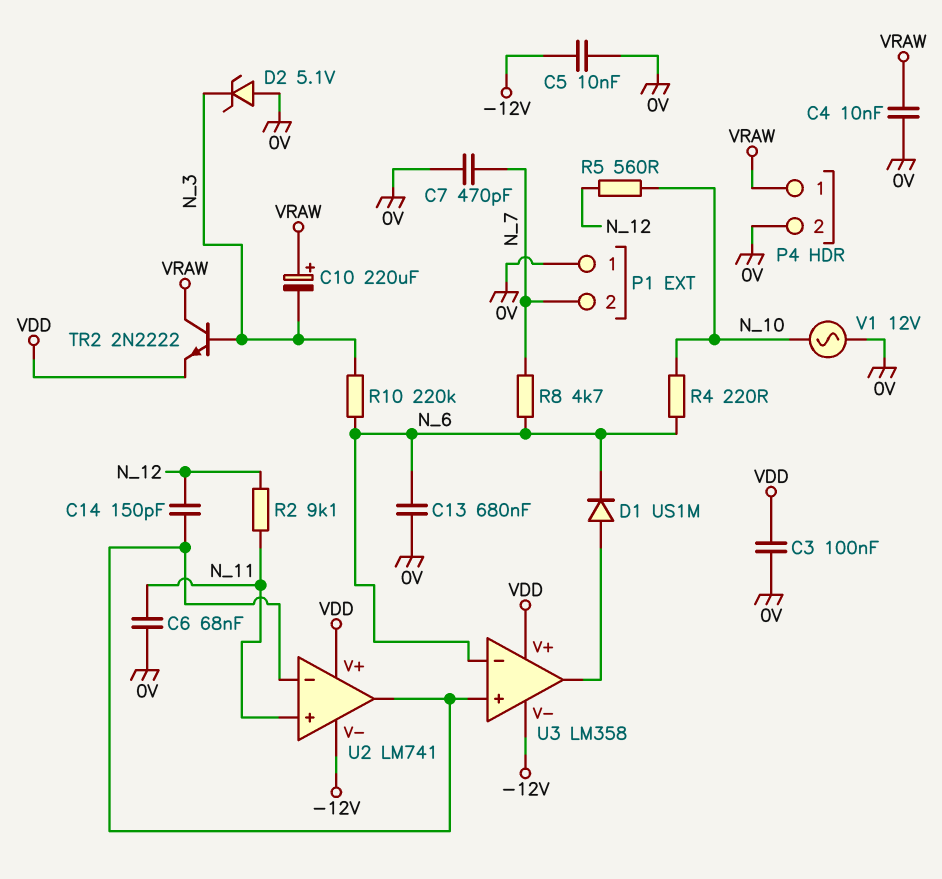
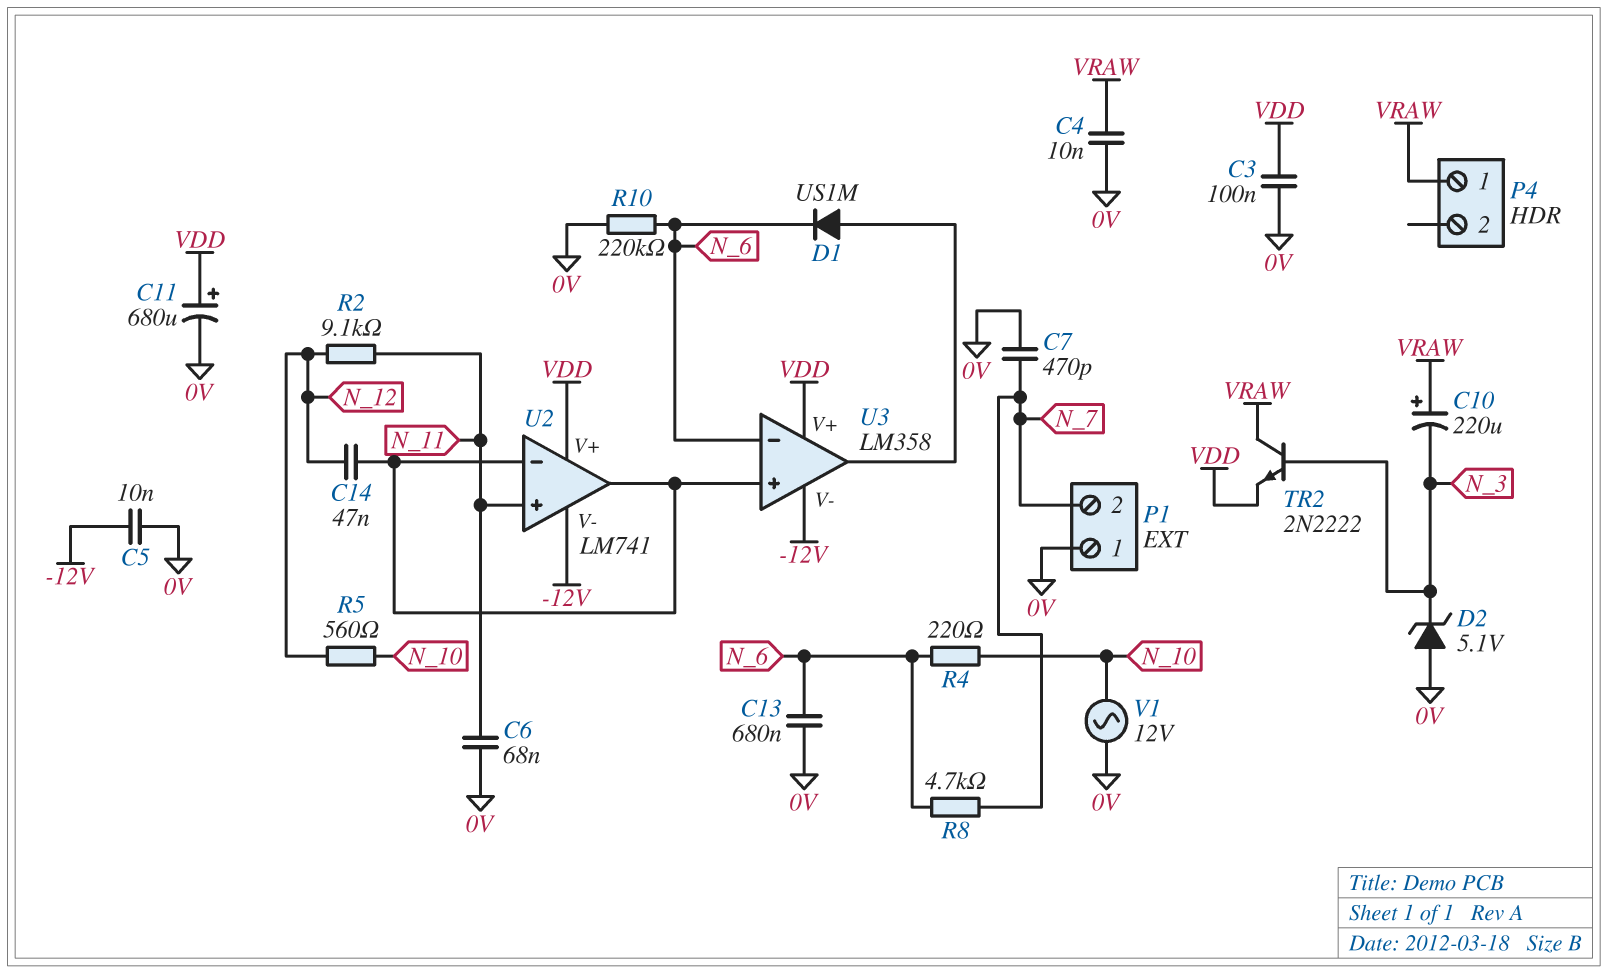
C11: none -> 680uF (plus VDD, minus 0V)
C14: 150pF (N_12, U2/in-) -> 47nF (N_12, U2/in-)
P4 pin 2: 0V -> none
R10: 220k (N_3, N_6) -> 220k (0V, N_6)

